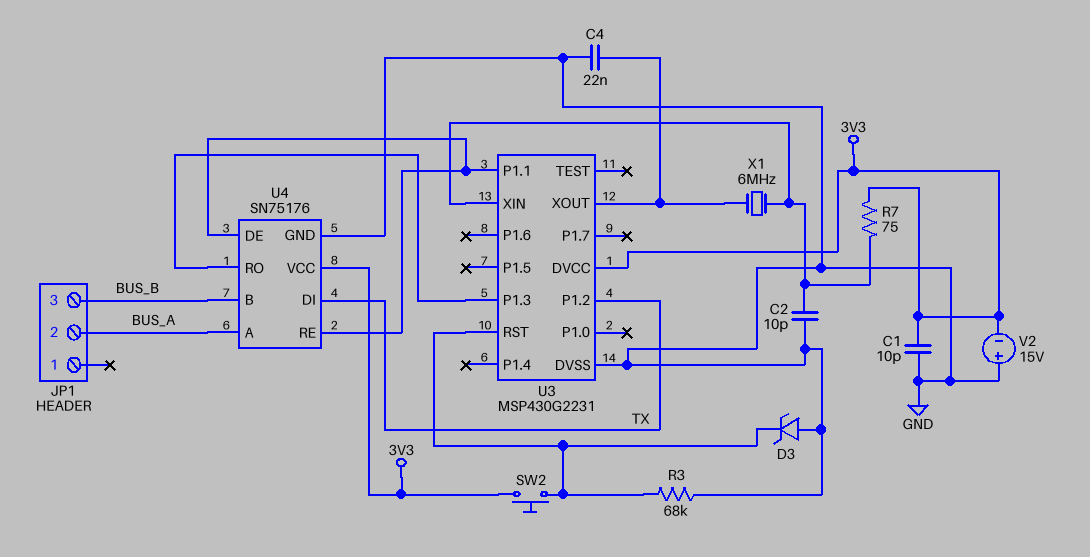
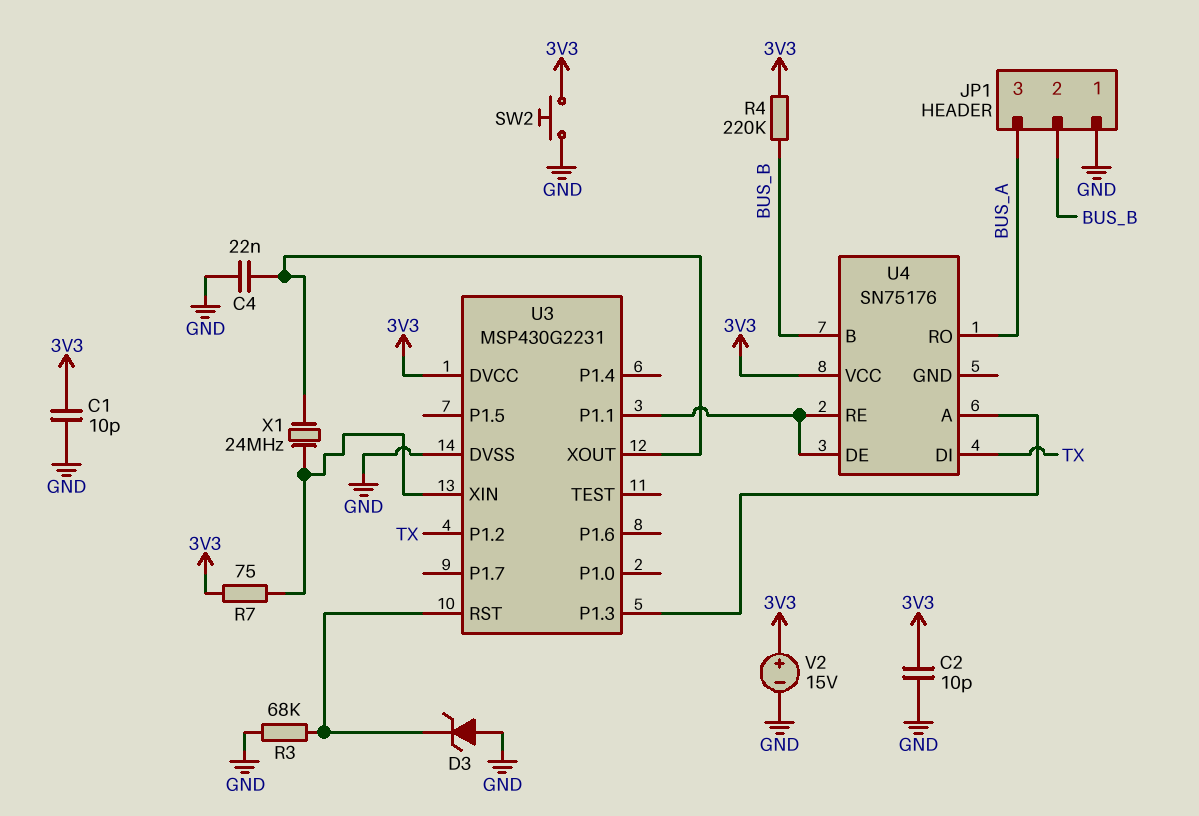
C2: 10pF (GND, U3/XIN) -> 10pF (3V3, GND)
JP1 pin 1: none -> GND
JP1 pin 2: BUS_A -> BUS_B
JP1 pin 3: BUS_B -> BUS_A
R4: none -> 220k (3V3, BUS_B)
SW2: button (3V3, U3/RST) -> button (3V3, GND)
U4 pin A: BUS_A -> U3/P1.3
U4 pin GND: GND -> none
U4 pin RO: U3/P1.3 -> BUS_A
V2: 15V (plus GND, minus 3V3) -> 15V (plus 3V3, minus GND)
X1: 6MHz (U3/XIN, U3/XOUT) -> 24MHz (U3/XIN, U3/XOUT)

